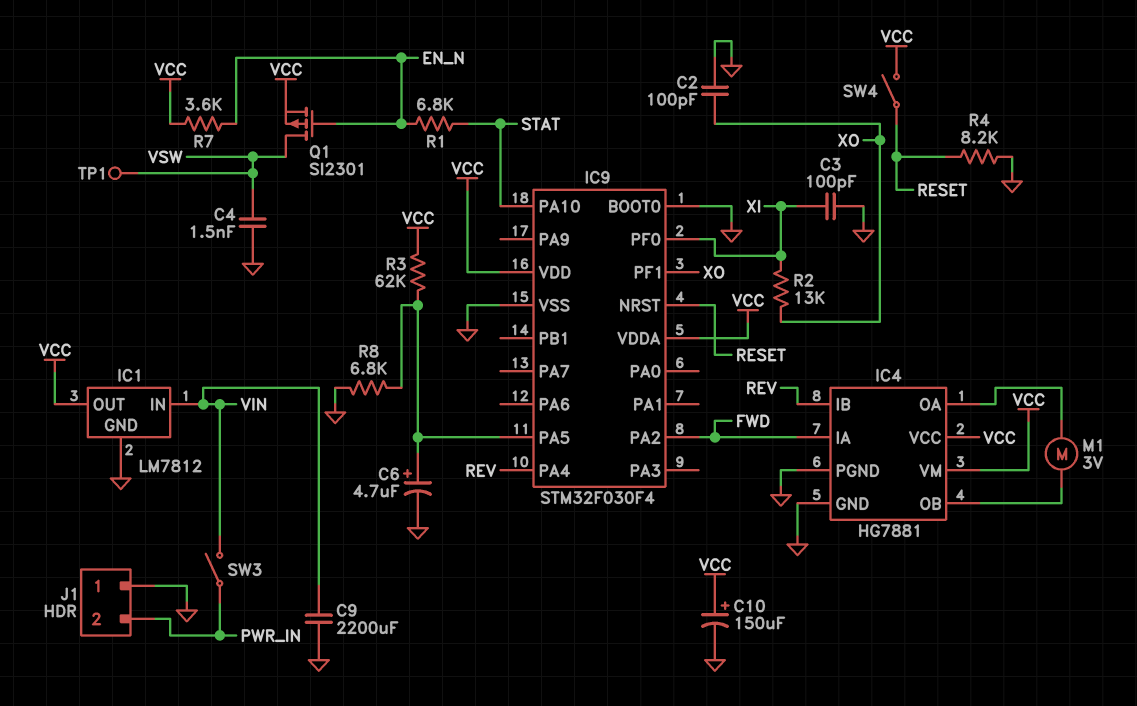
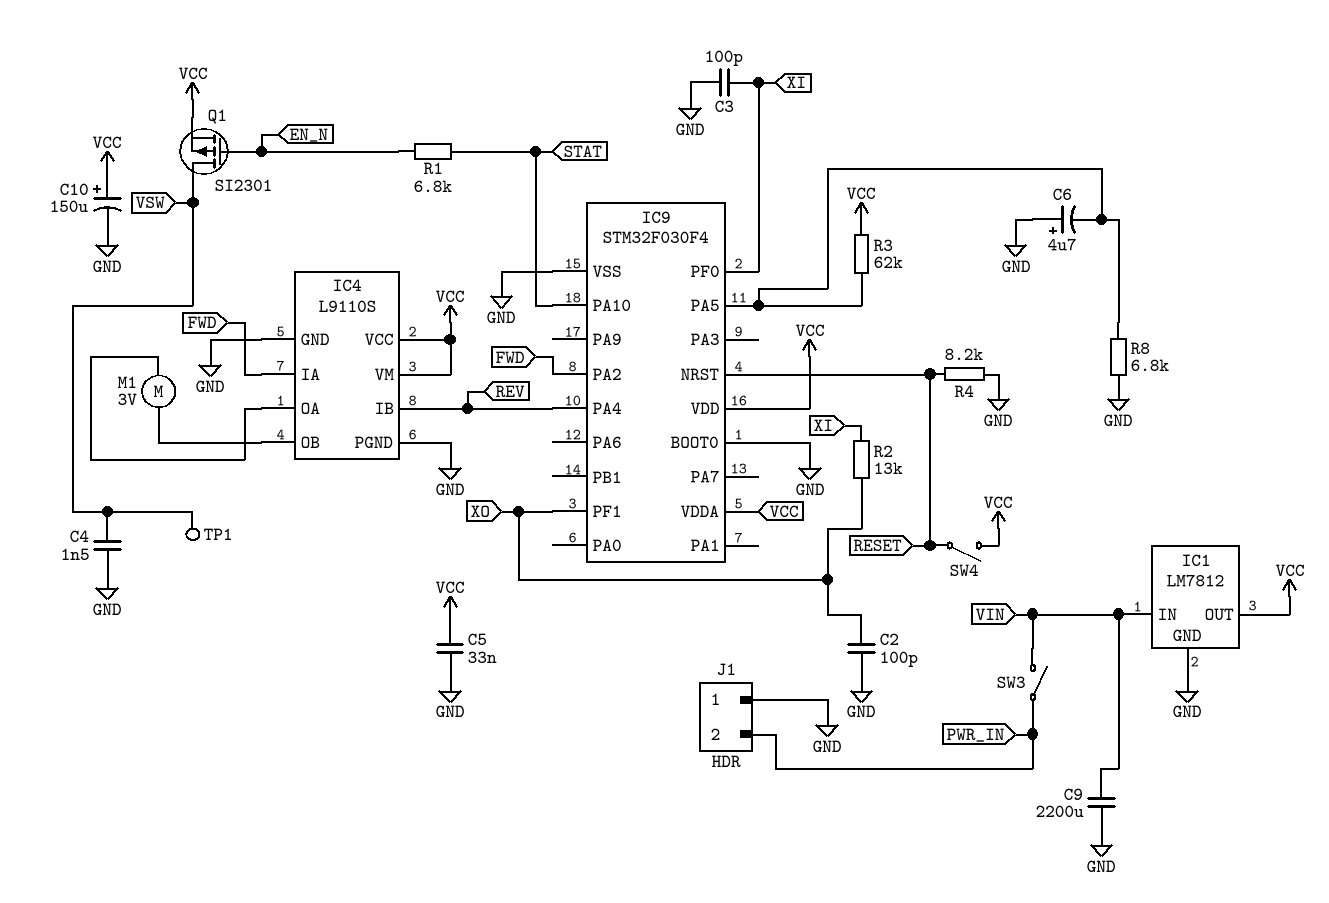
C5: none -> 33nF (GND, VCC)
C6: 4.7uF (plus IC9/PA5, minus GND) -> 4.7uF (plus GND, minus IC9/PA5)
IC4: HG7881 -> L9110S
R7: 3.6k (EN_N, VCC) -> none

